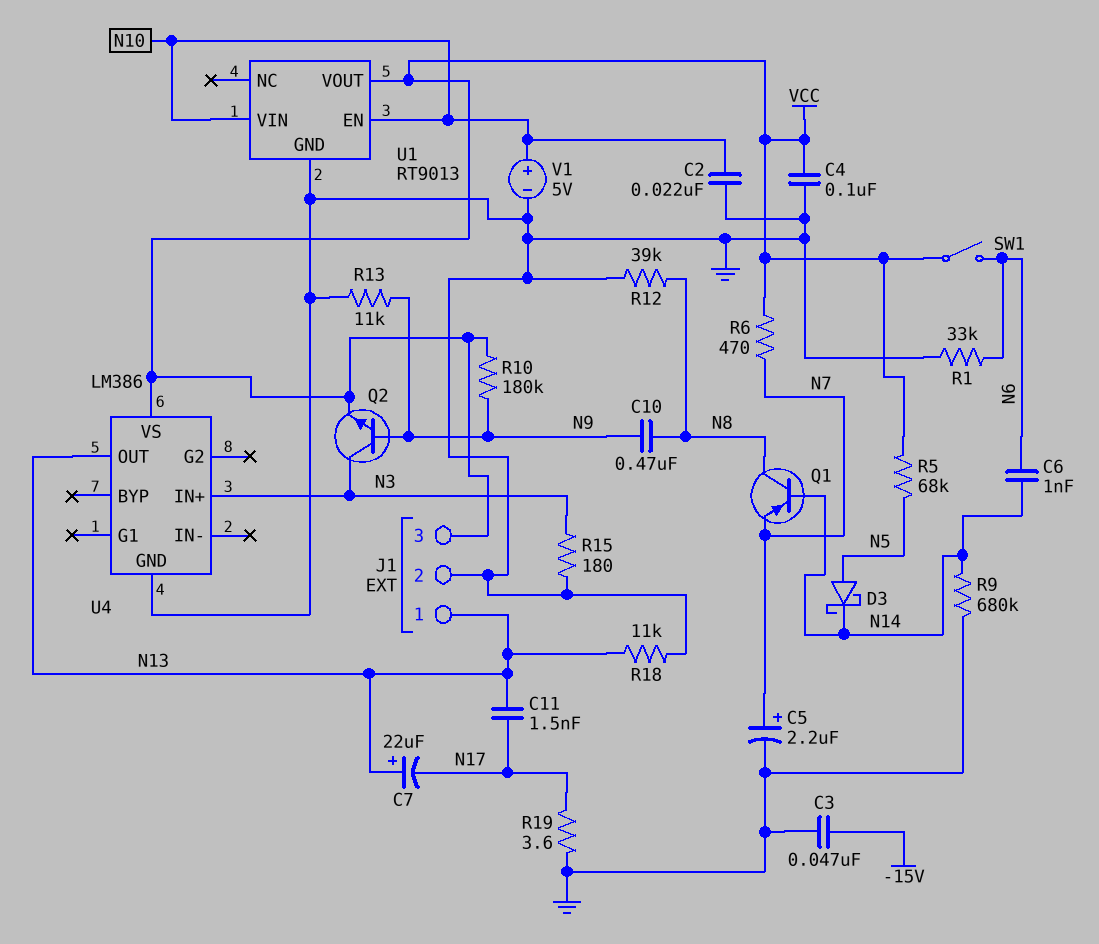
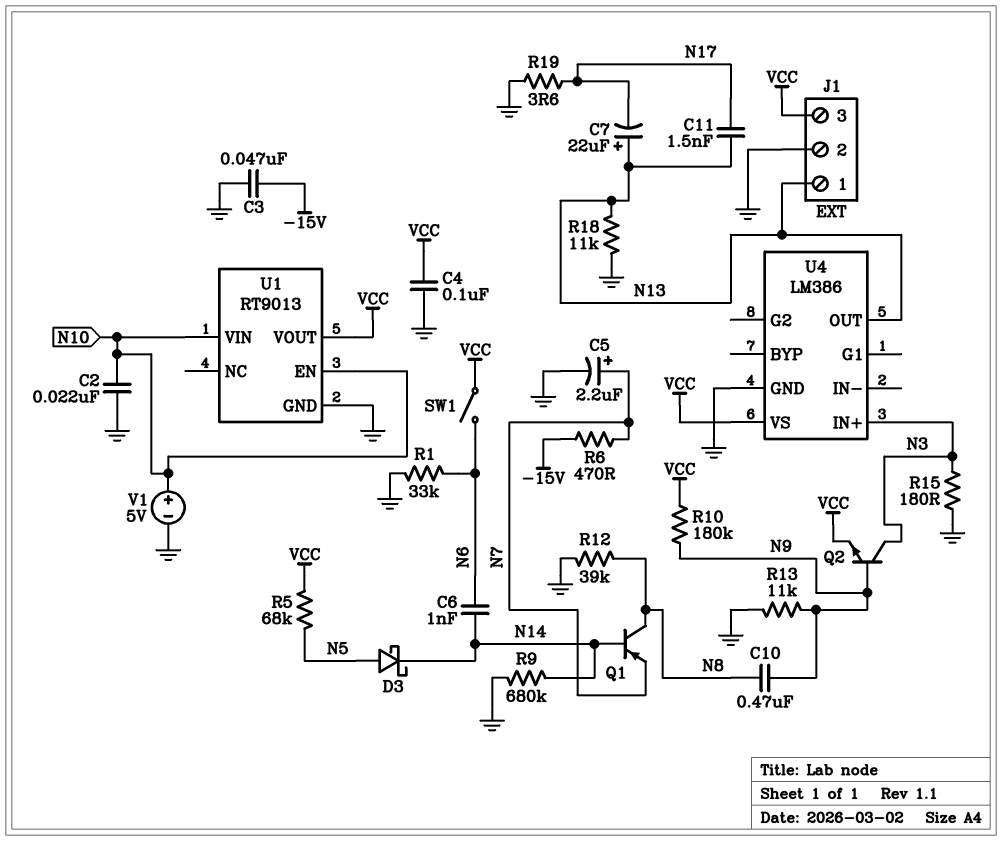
R6: 470 (N7, VCC) -> 470 (-15V, N7)

